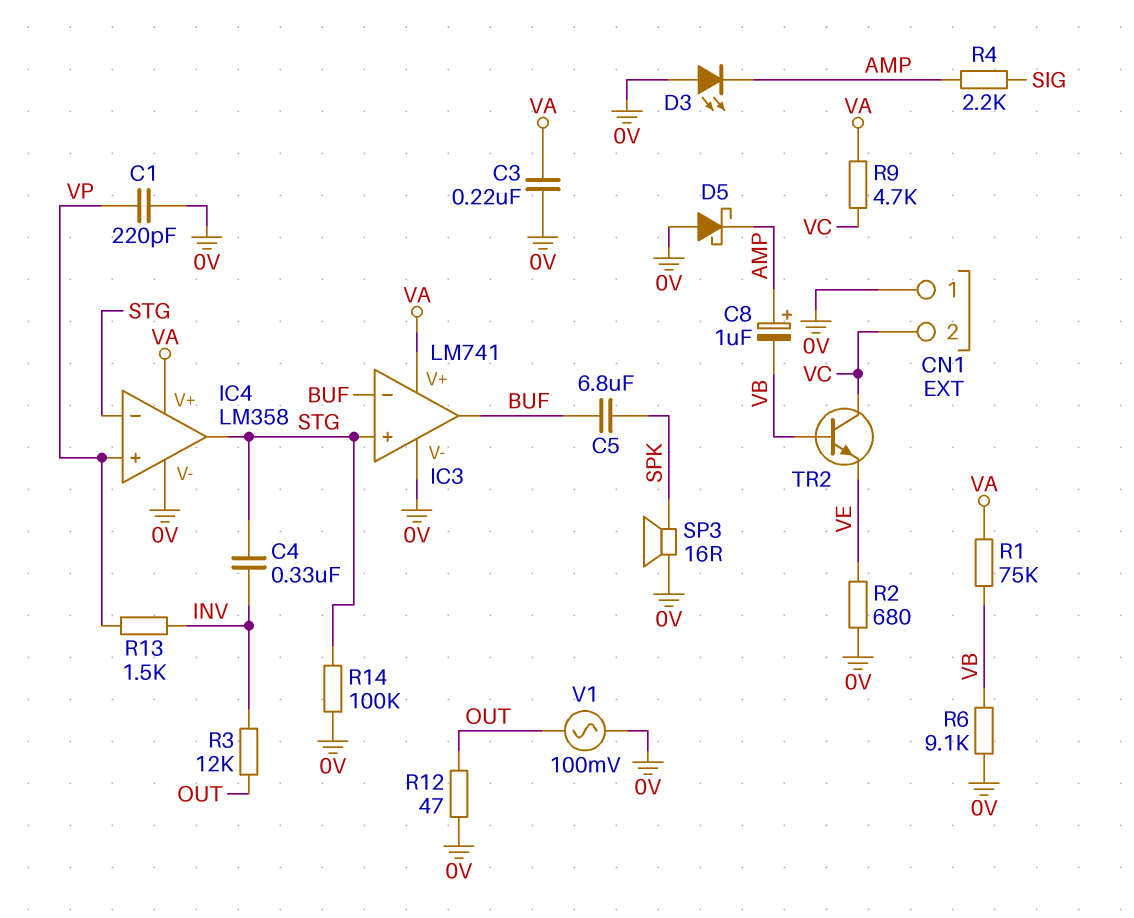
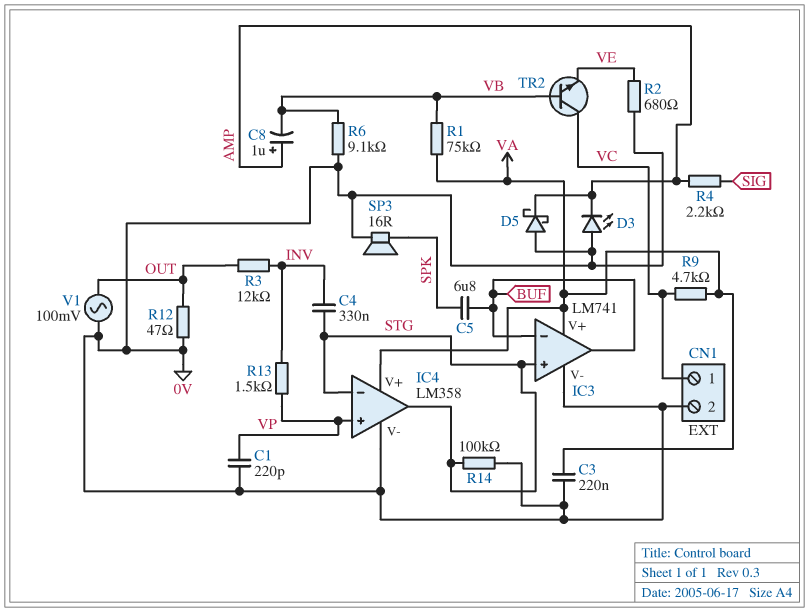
CN1 pin 1: 0V -> VC
CN1 pin 2: VC -> 0V

